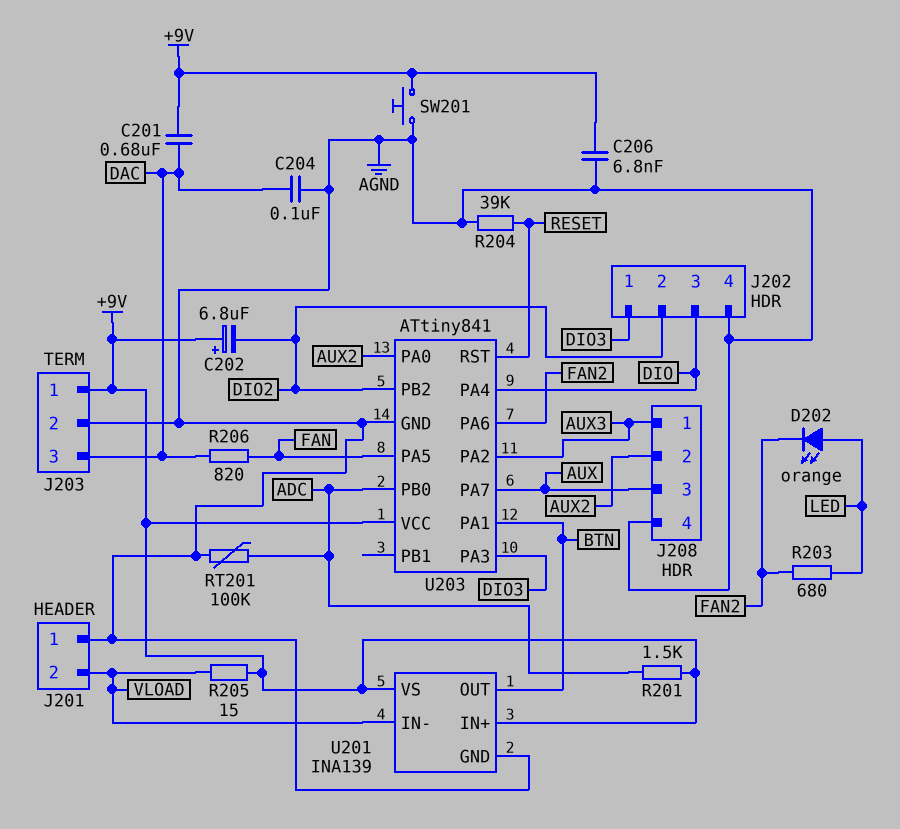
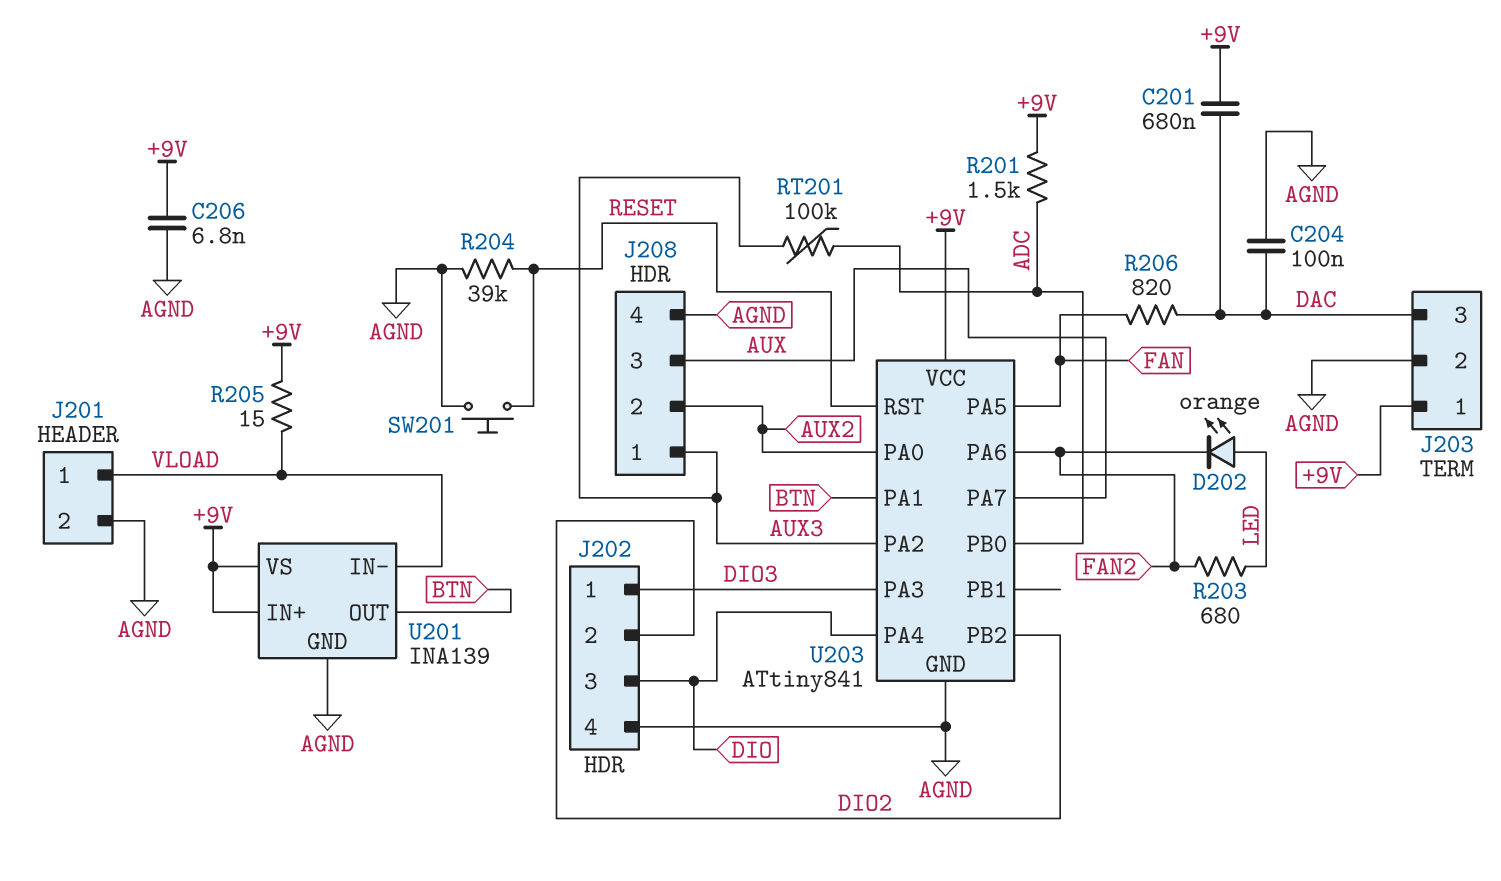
C202: 6.8uF (plus +9V, minus DIO2) -> none
J201 pin 1: AGND -> VLOAD
J201 pin 2: VLOAD -> AGND
RT201: 100k (ADC, AGND) -> 100k (ADC, AUX3)
SW201: button (+9V, AGND) -> button (AGND, RESET)

